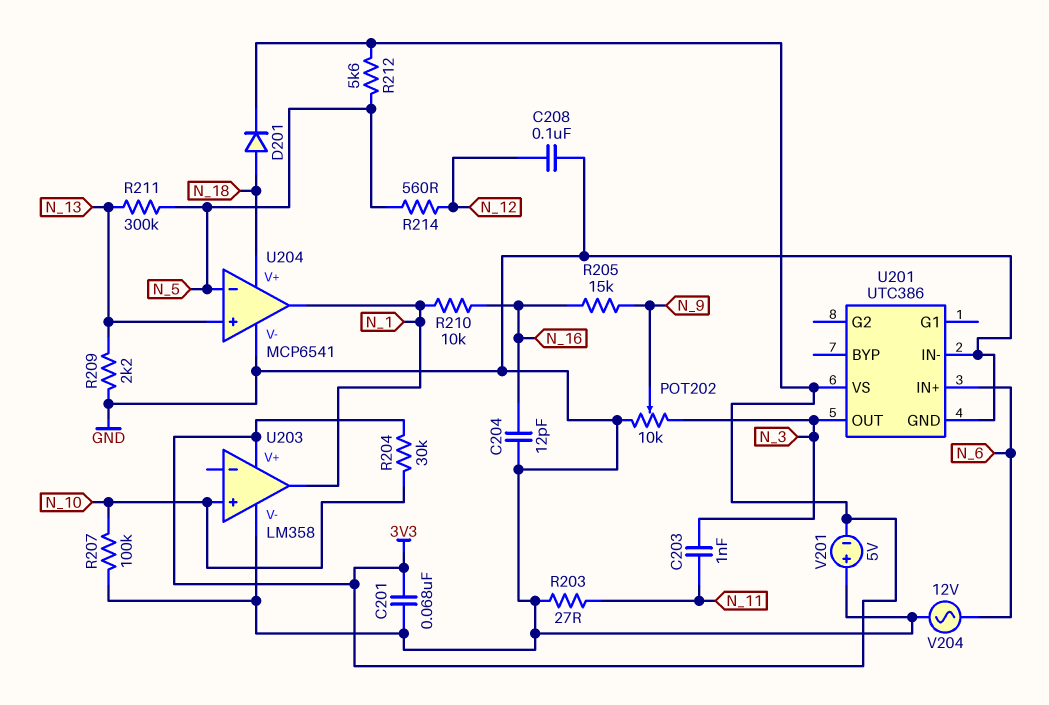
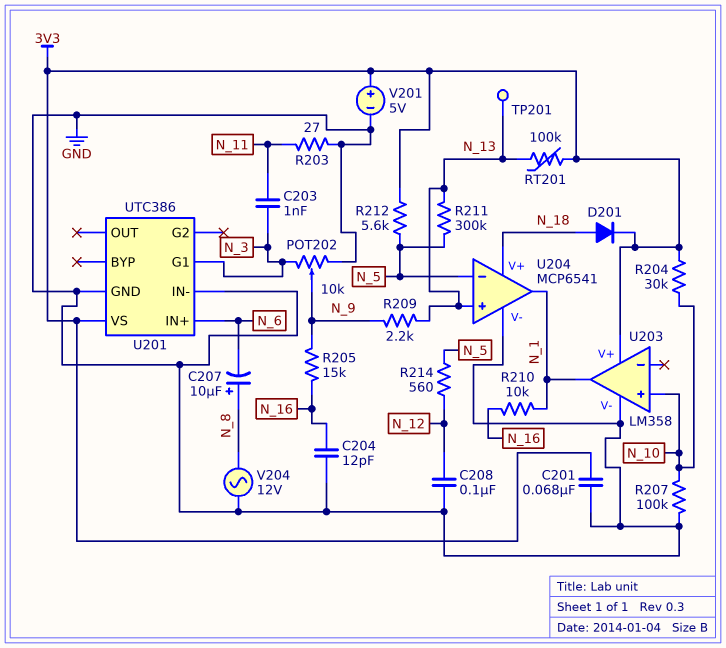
C207: none -> 10uF (plus N_8, minus N_6)
R209: 2.2k (GND, N_13) -> 2.2k (N_9, N_13)
RT201: none -> 100k (3V3, N_13)
TP201: none -> test point (N_13)
U201 pin G1: none -> N_3
U201 pin OUT: N_3 -> none
V201: 5V (plus GND, minus 3V3) -> 5V (plus 3V3, minus GND)
V204: AC 12V (GND, N_6) -> AC 12V (GND, N_8)

